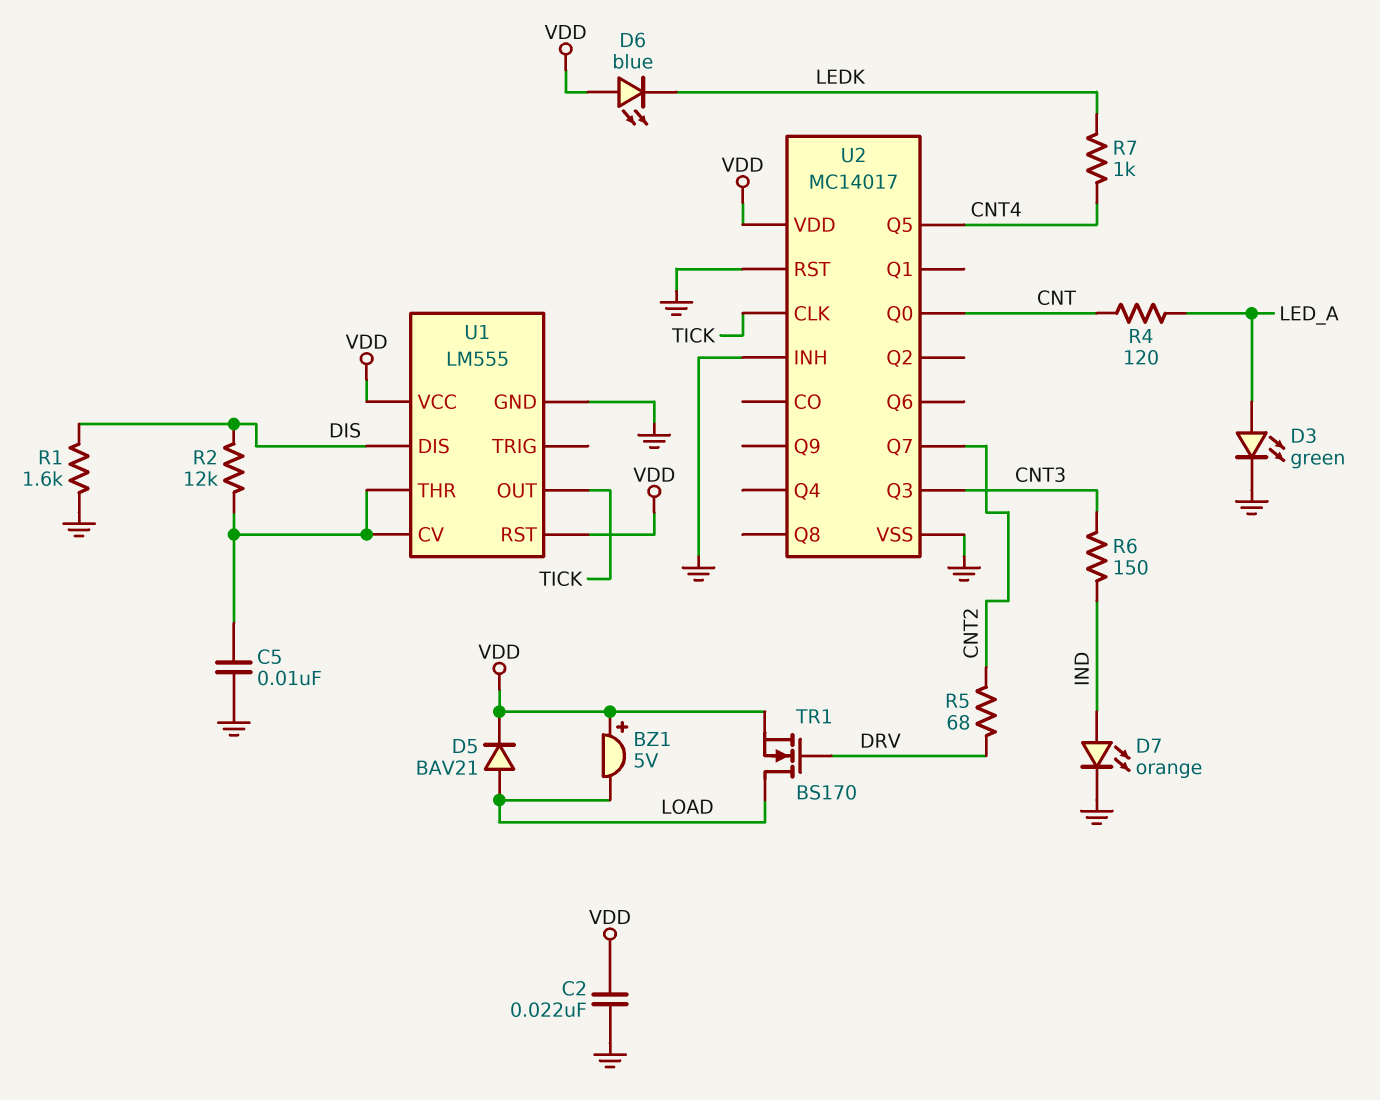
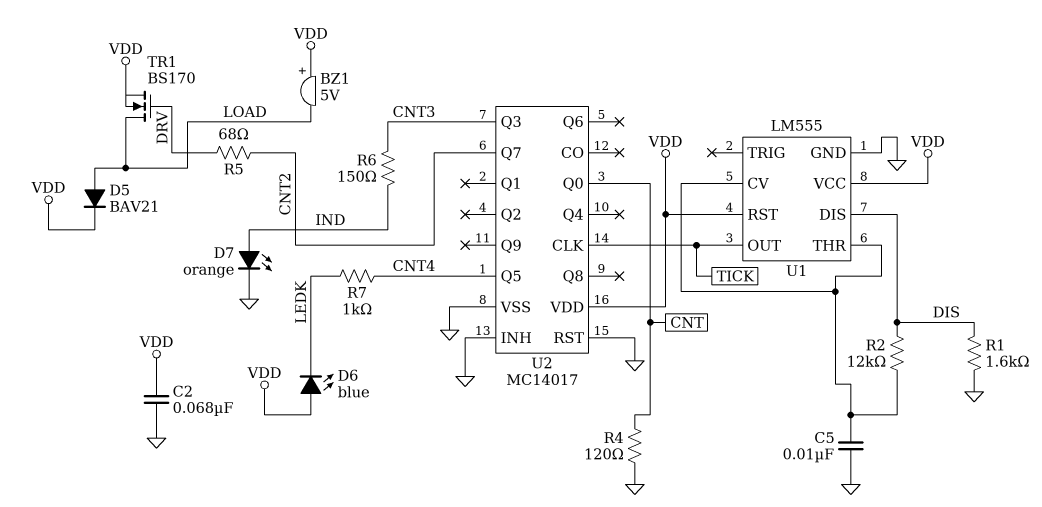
C2: 22nF (GND, VDD) -> 68nF (GND, VDD)
D3: LED green (A LED_A, K GND) -> none
R4: 120 (CNT, LED_A) -> 120 (CNT, GND)

